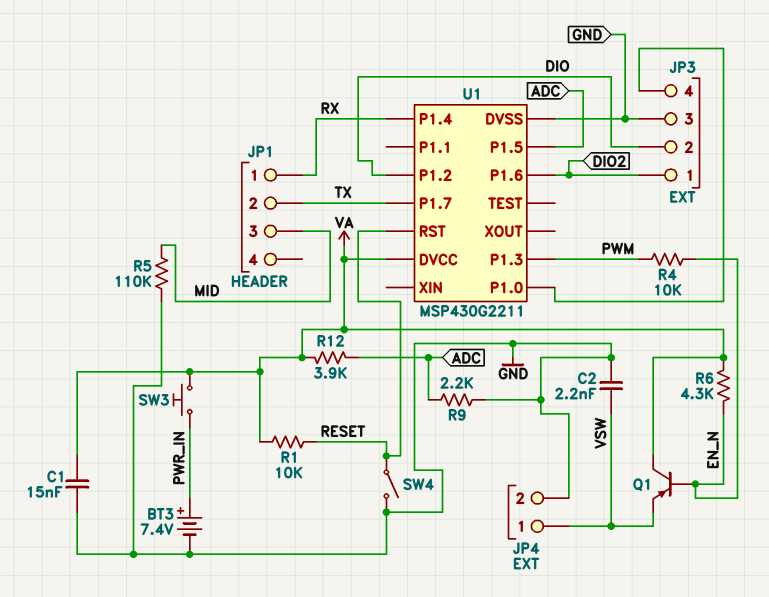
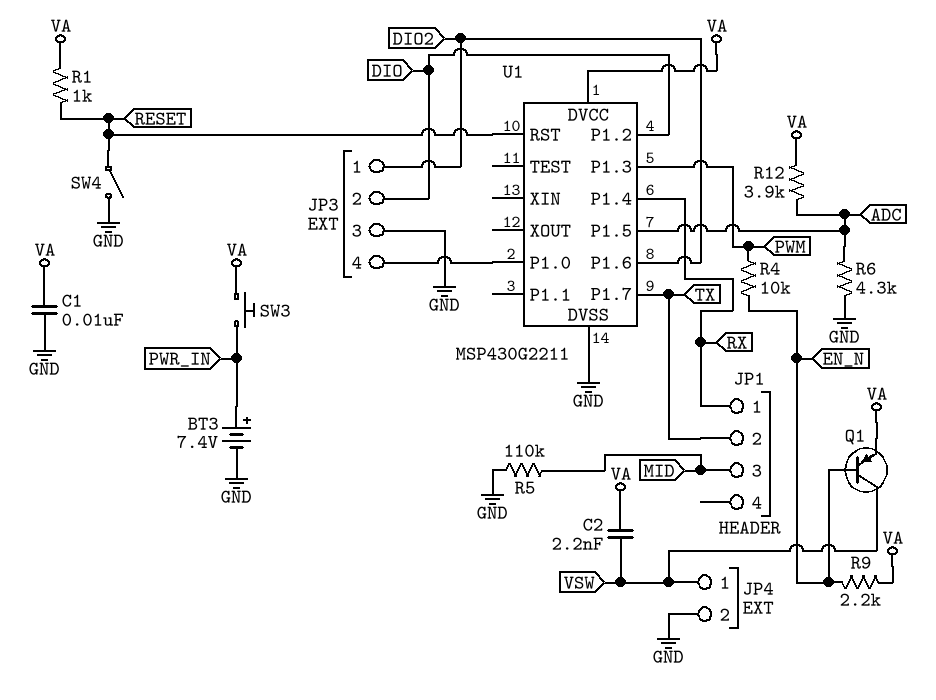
C1: 15nF (GND, VA) -> 10nF (GND, VA)
C2: 2.2nF (GND, VSW) -> 2.2nF (VA, VSW)
Q1: PNP (B EN_N, C VA, E VSW) -> PNP (B EN_N, C VSW, E VA)
R1: 10k (RESET, VA) -> 1k (RESET, VA)
R6: 4.3k (EN_N, VA) -> 4.3k (ADC, GND)
R9: 2.2k (ADC, GND) -> 2.2k (EN_N, VA)

